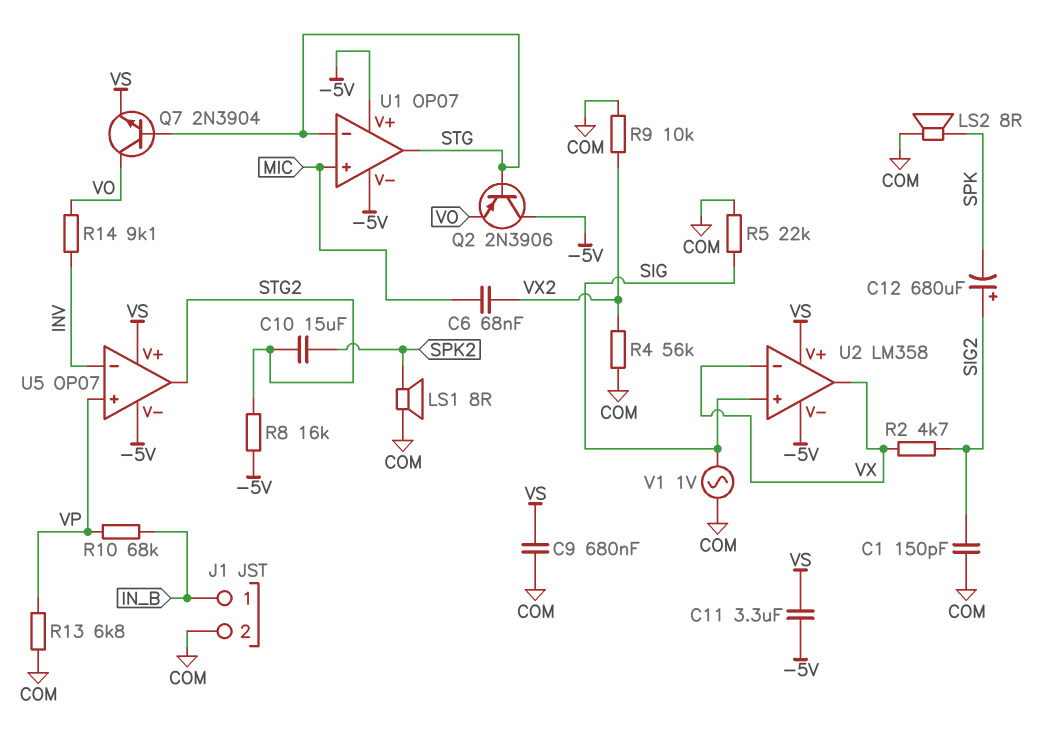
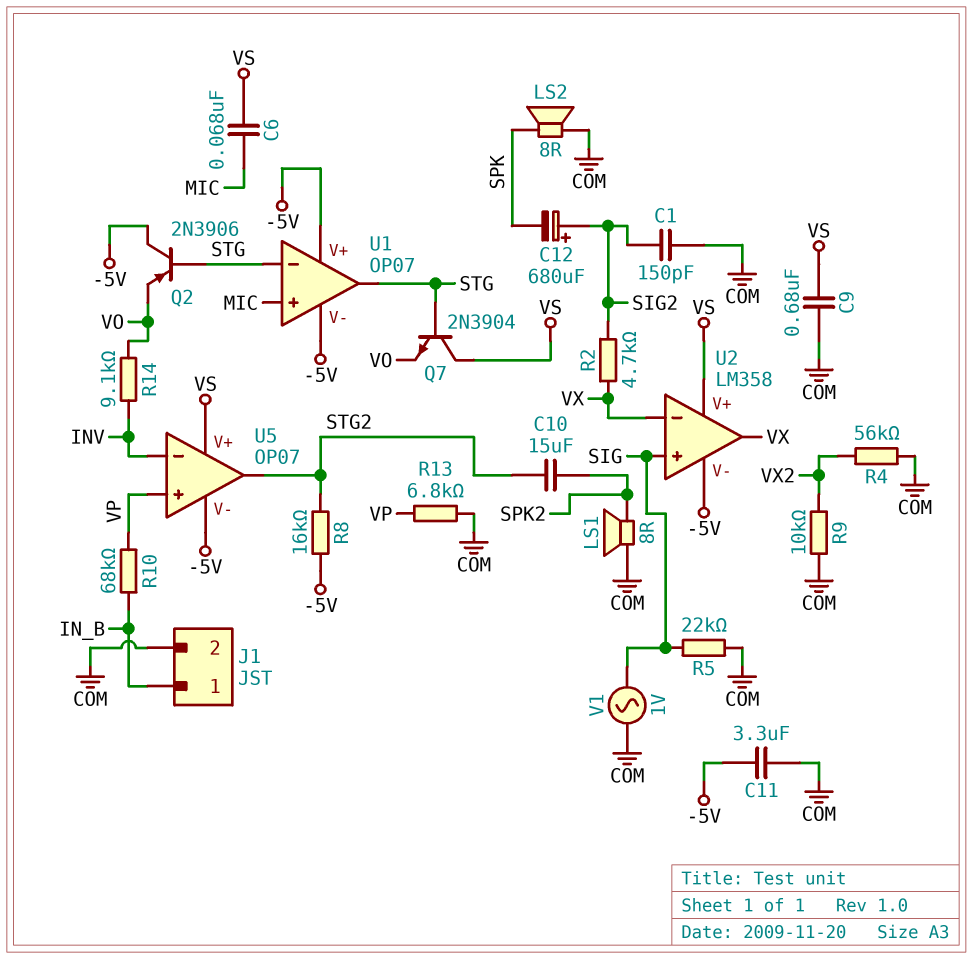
C6: 68nF (MIC, VX2) -> 68nF (MIC, VS)
C11: 3.3uF (-5V, VS) -> 3.3uF (-5V, COM)
Q7: NPN 2N3904 (B STG, C VO, E VS) -> NPN 2N3904 (B STG, C VS, E VO)

